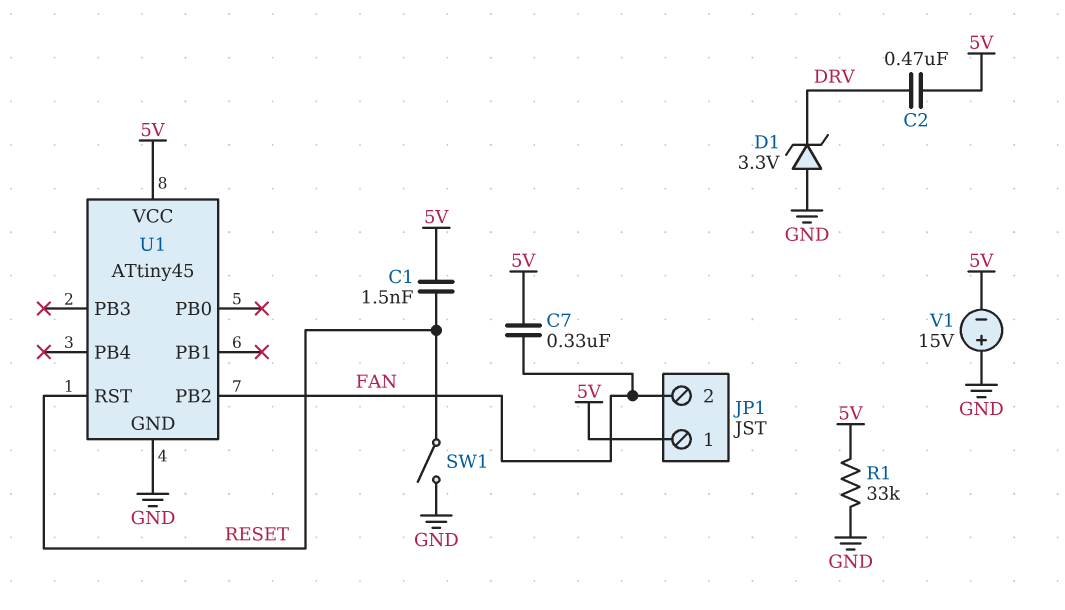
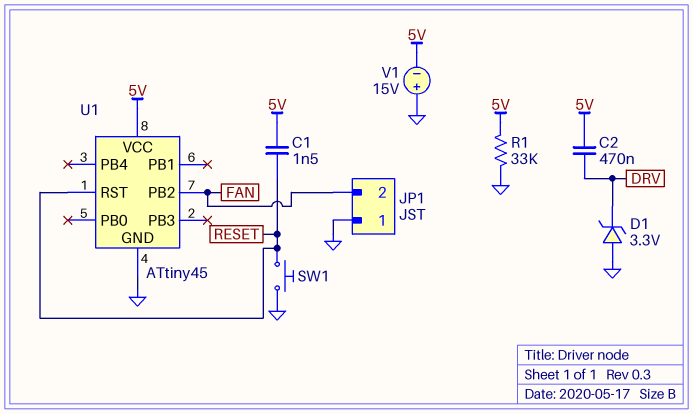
C7: 330nF (5V, FAN) -> none
JP1 pin 1: 5V -> GND
SW1: switch (GND, RESET) -> button (GND, RESET)

